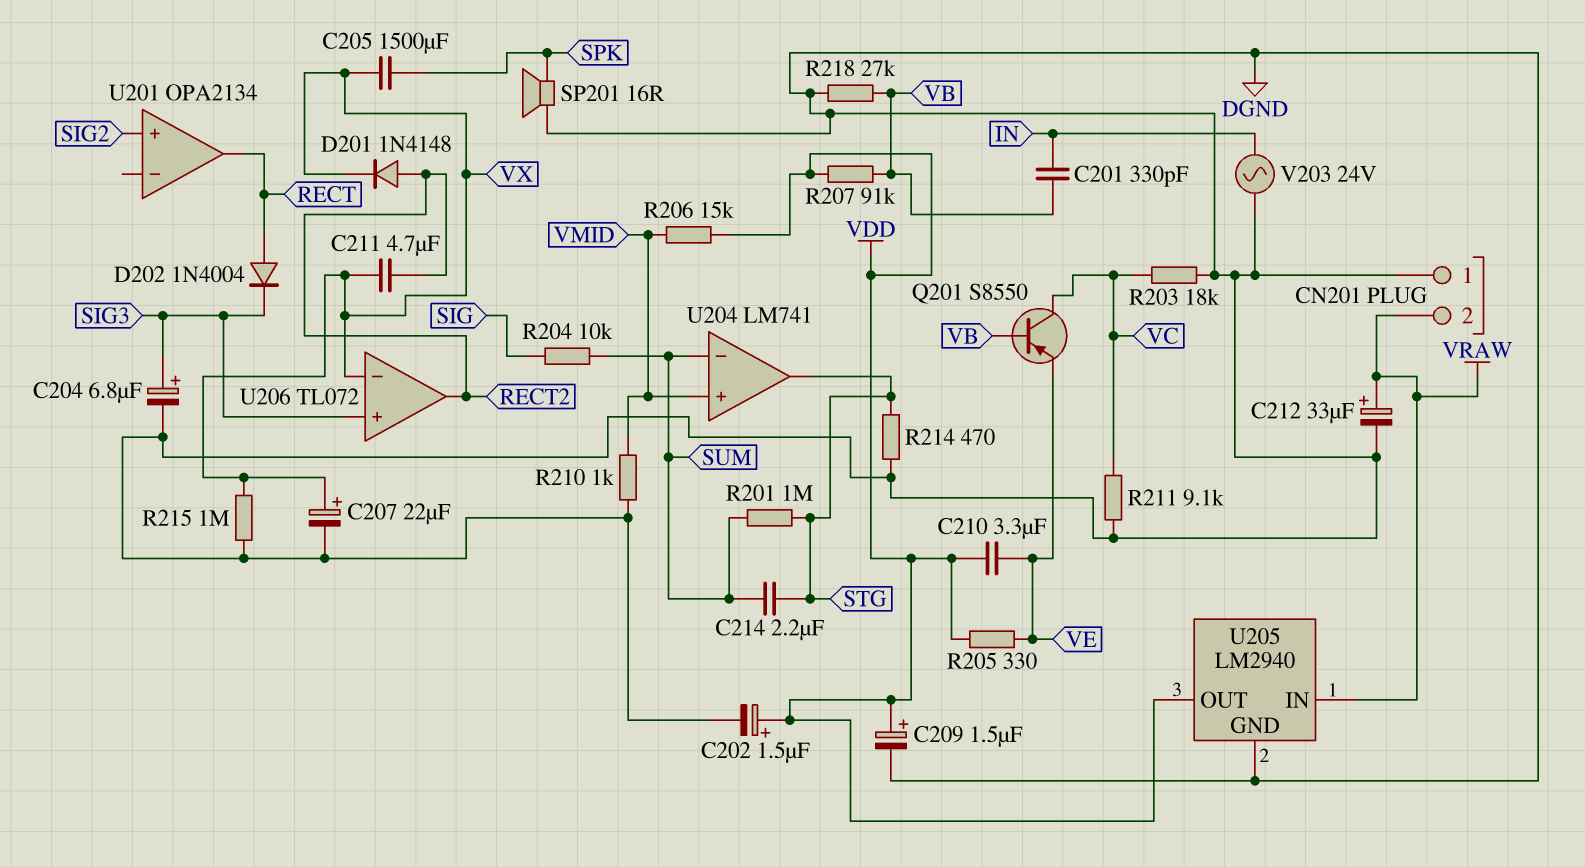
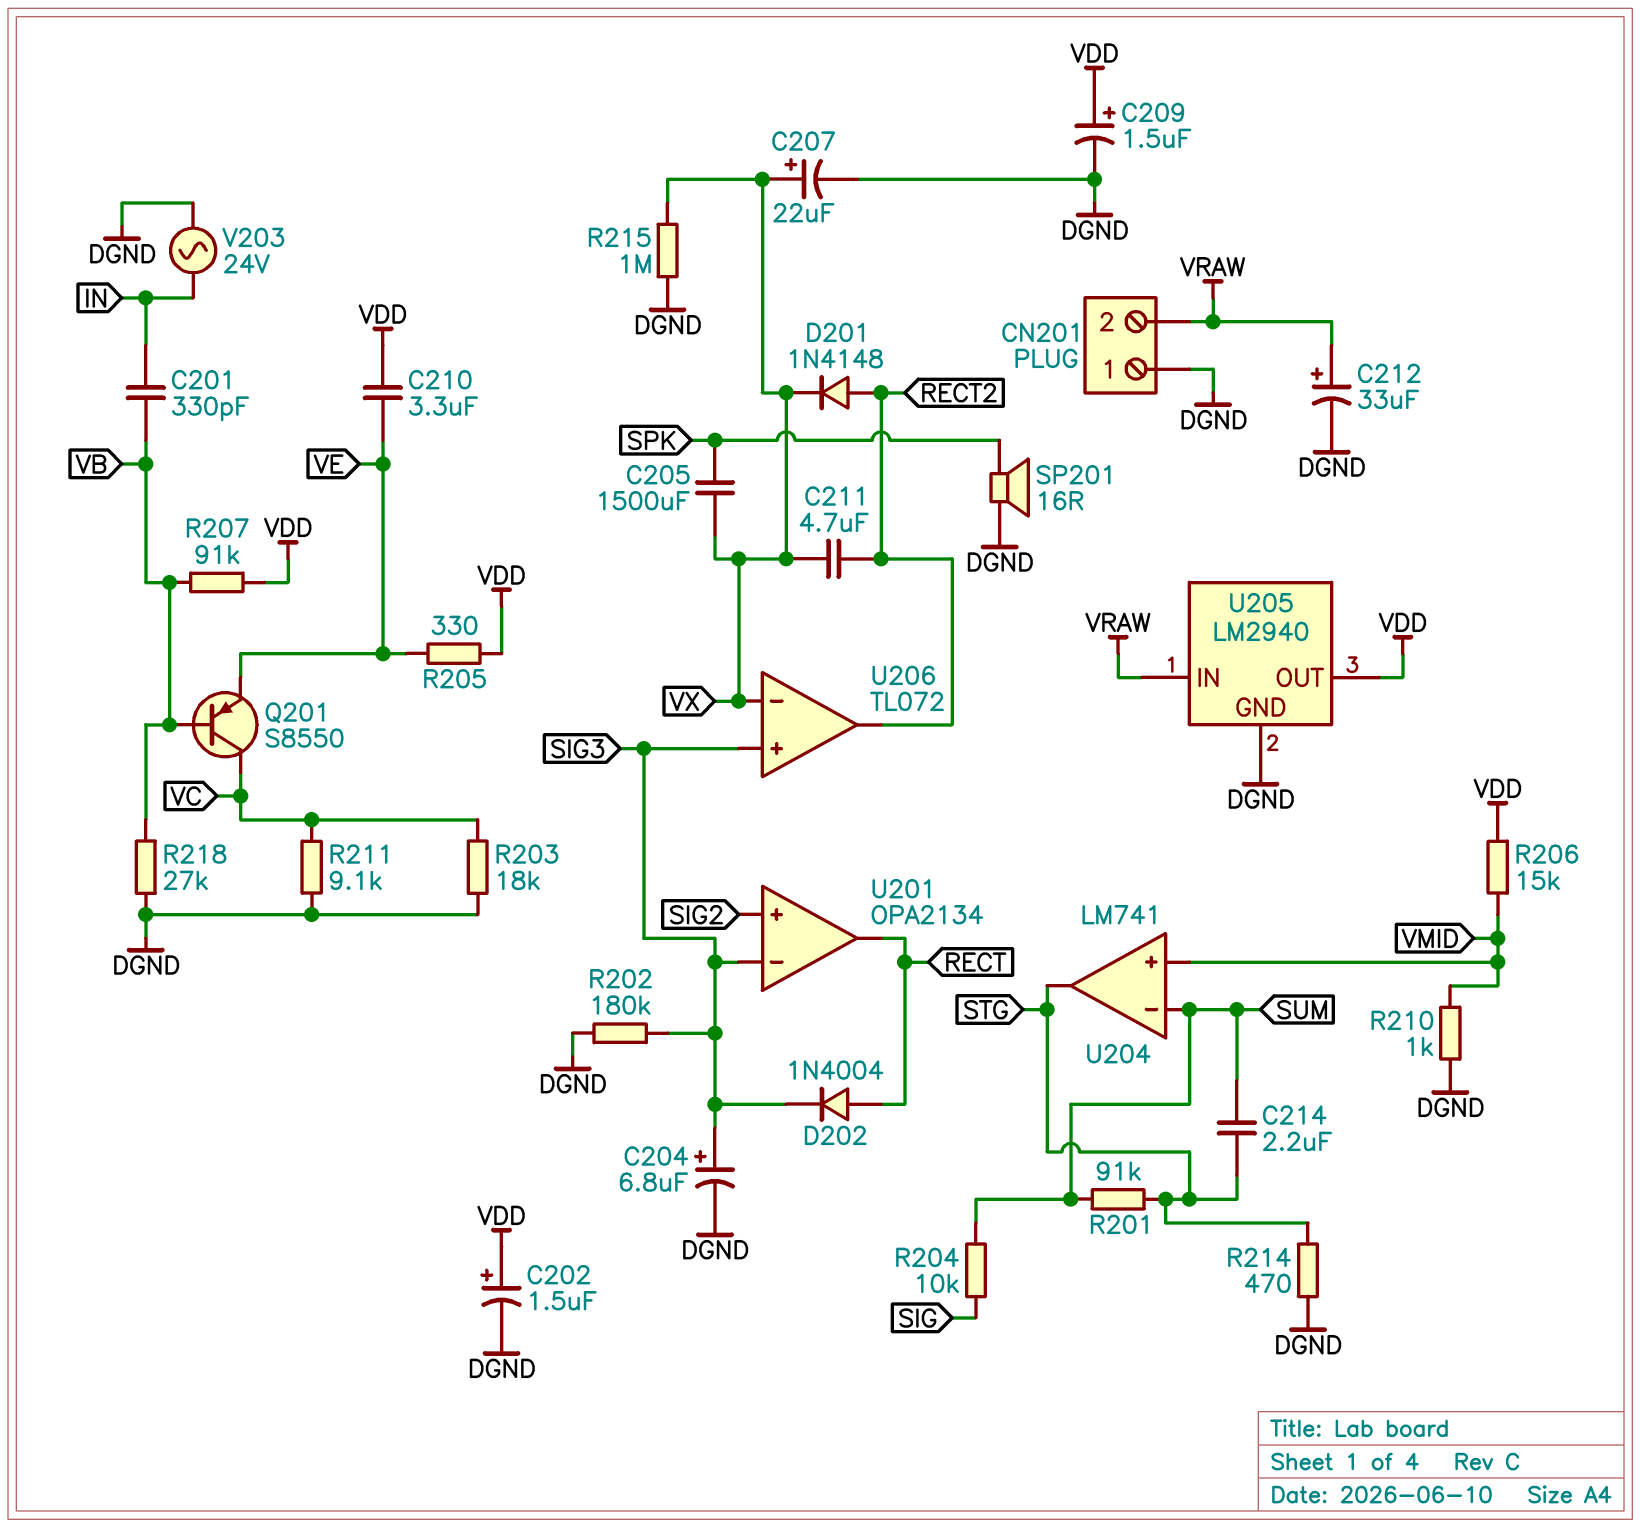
R201: 1M (STG, SUM) -> 91k (STG, SUM)
R202: none -> 180k (DGND, SIG3)
U201 pin in-: none -> SIG3

